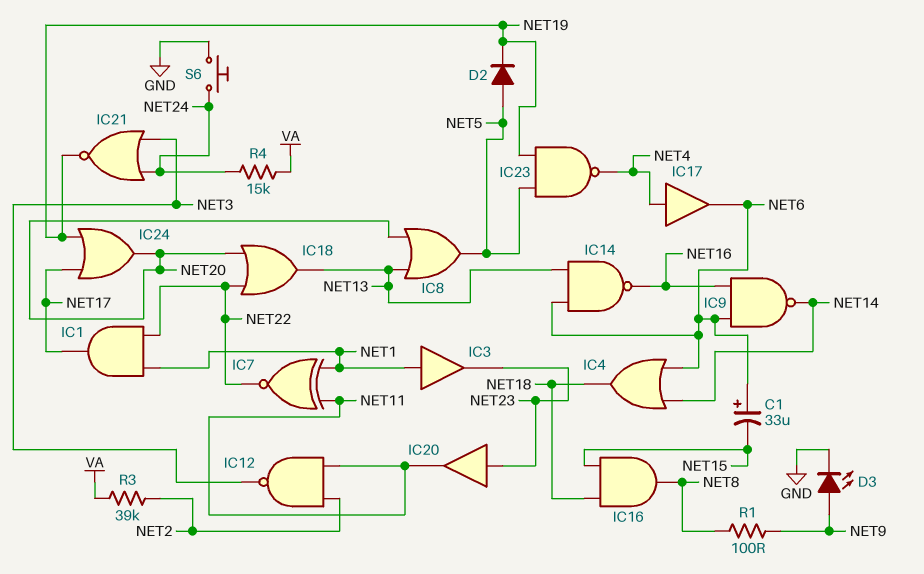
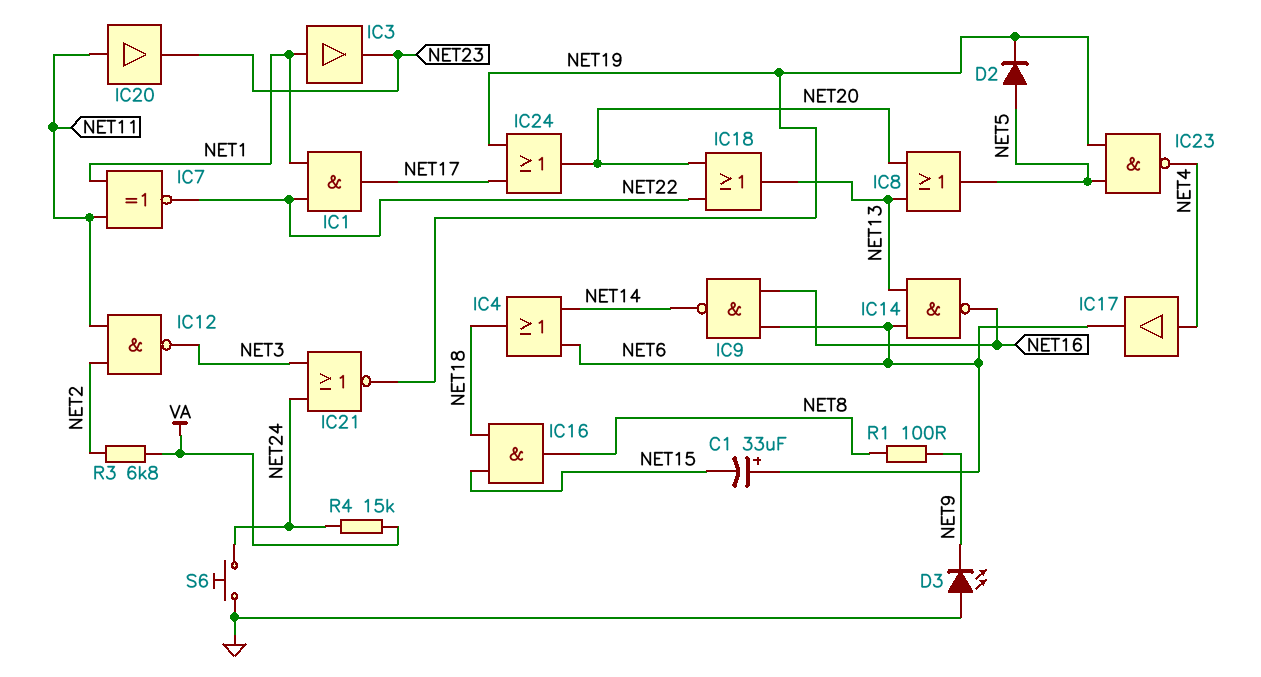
D3: LED (A NET9, K GND) -> LED (A GND, K NET9)
IC20: buffer (in NET23, out NET11) -> buffer (in NET11, out NET23)
R3: 39k (NET2, VA) -> 6.8k (NET2, VA)

